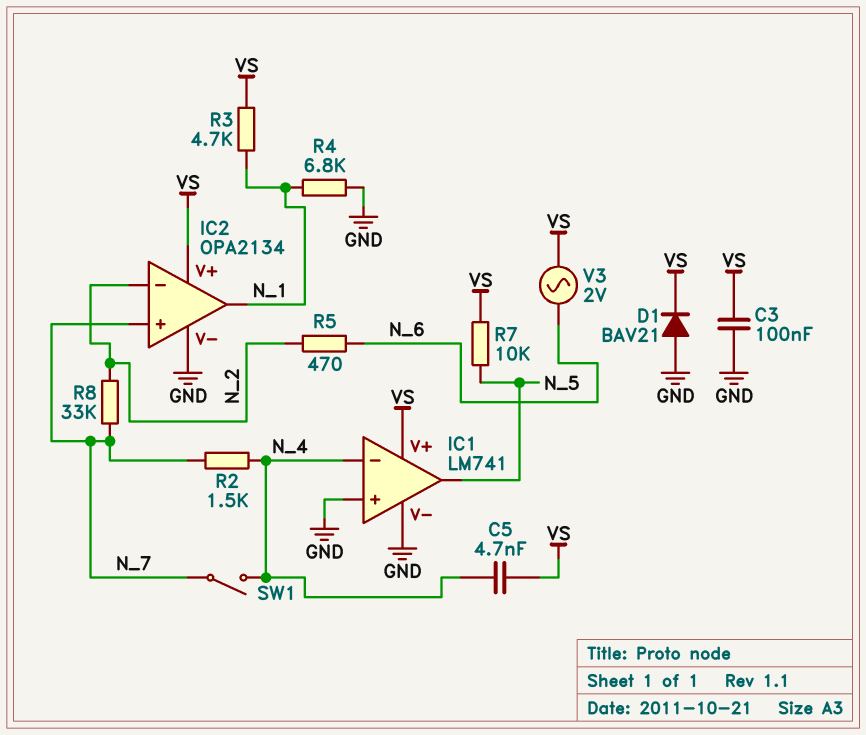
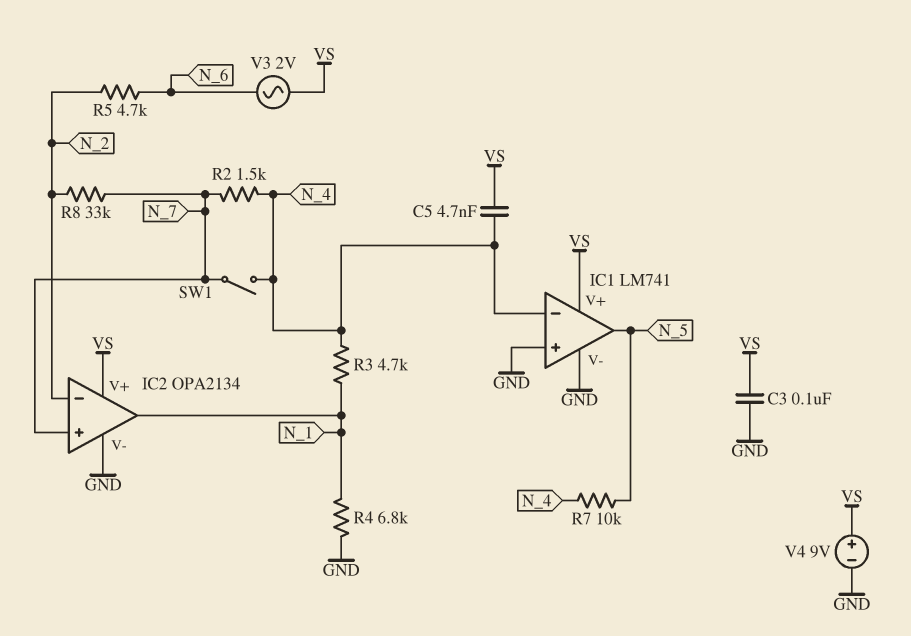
D1: diode BAV21 (A GND, K VS) -> none
R3: 4.7k (N_1, VS) -> 4.7k (N_1, N_4)
R5: 470 (N_2, N_6) -> 4.7k (N_2, N_6)
R7: 10k (N_5, VS) -> 10k (N_4, N_5)
V4: none -> 9V (plus VS, minus GND)

